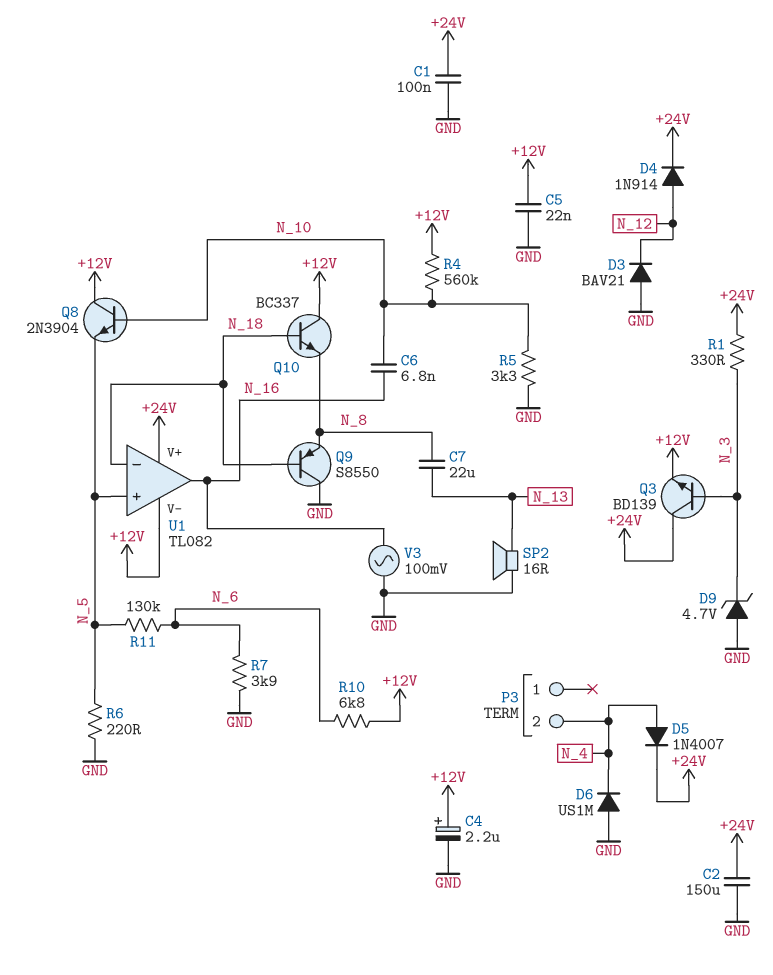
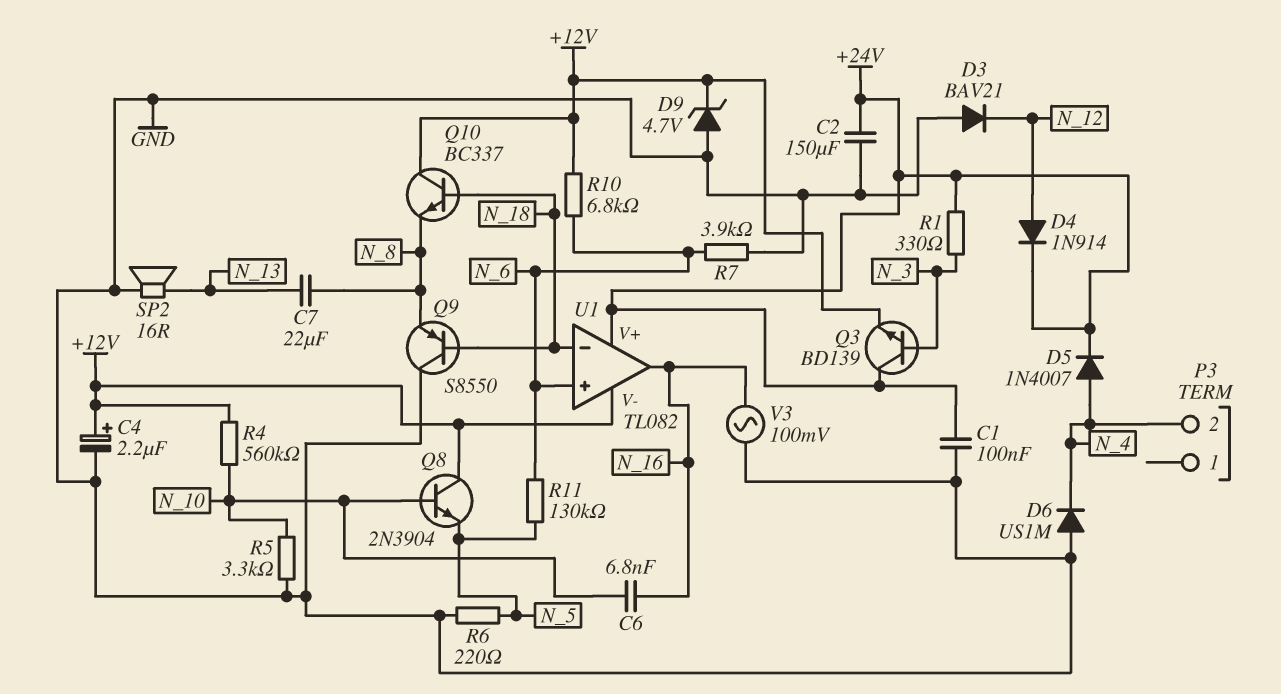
C5: 22nF (+12V, GND) -> none
D9: zener 4.7V (A GND, K N_3) -> zener 4.7V (A GND, K +12V)
U1 pin in+: N_5 -> N_6

